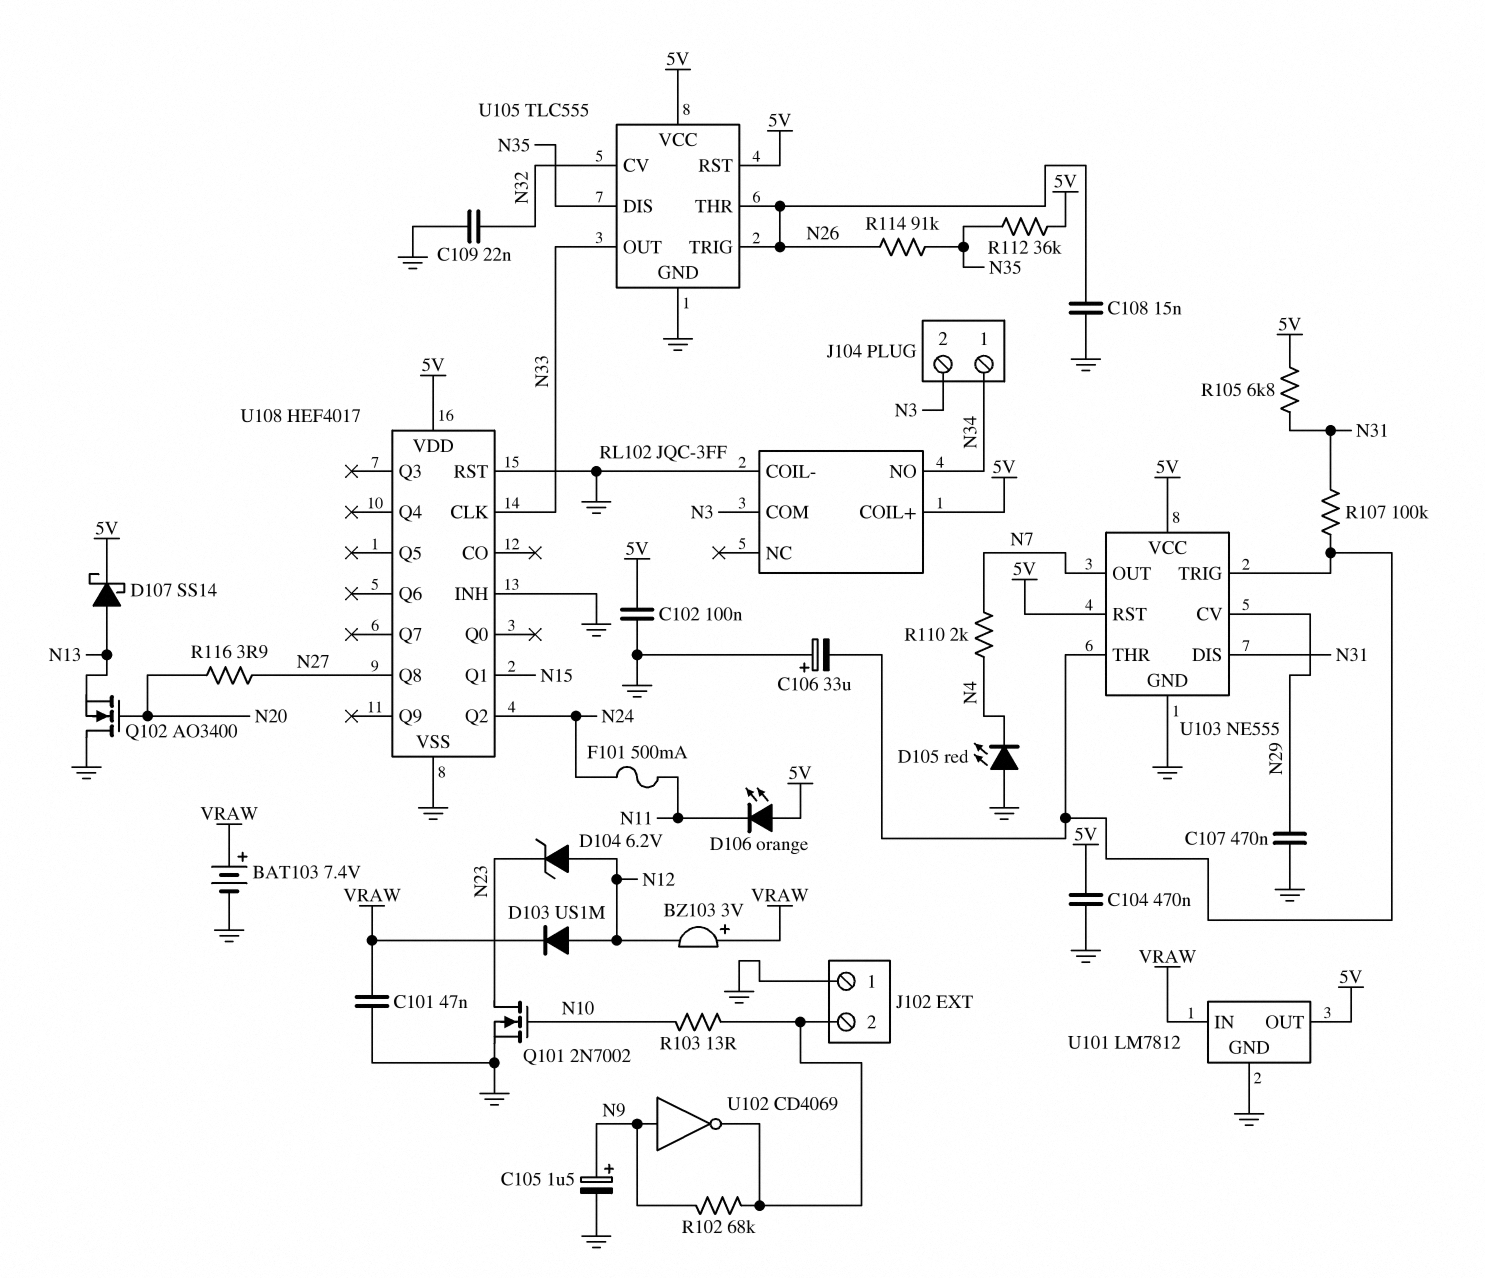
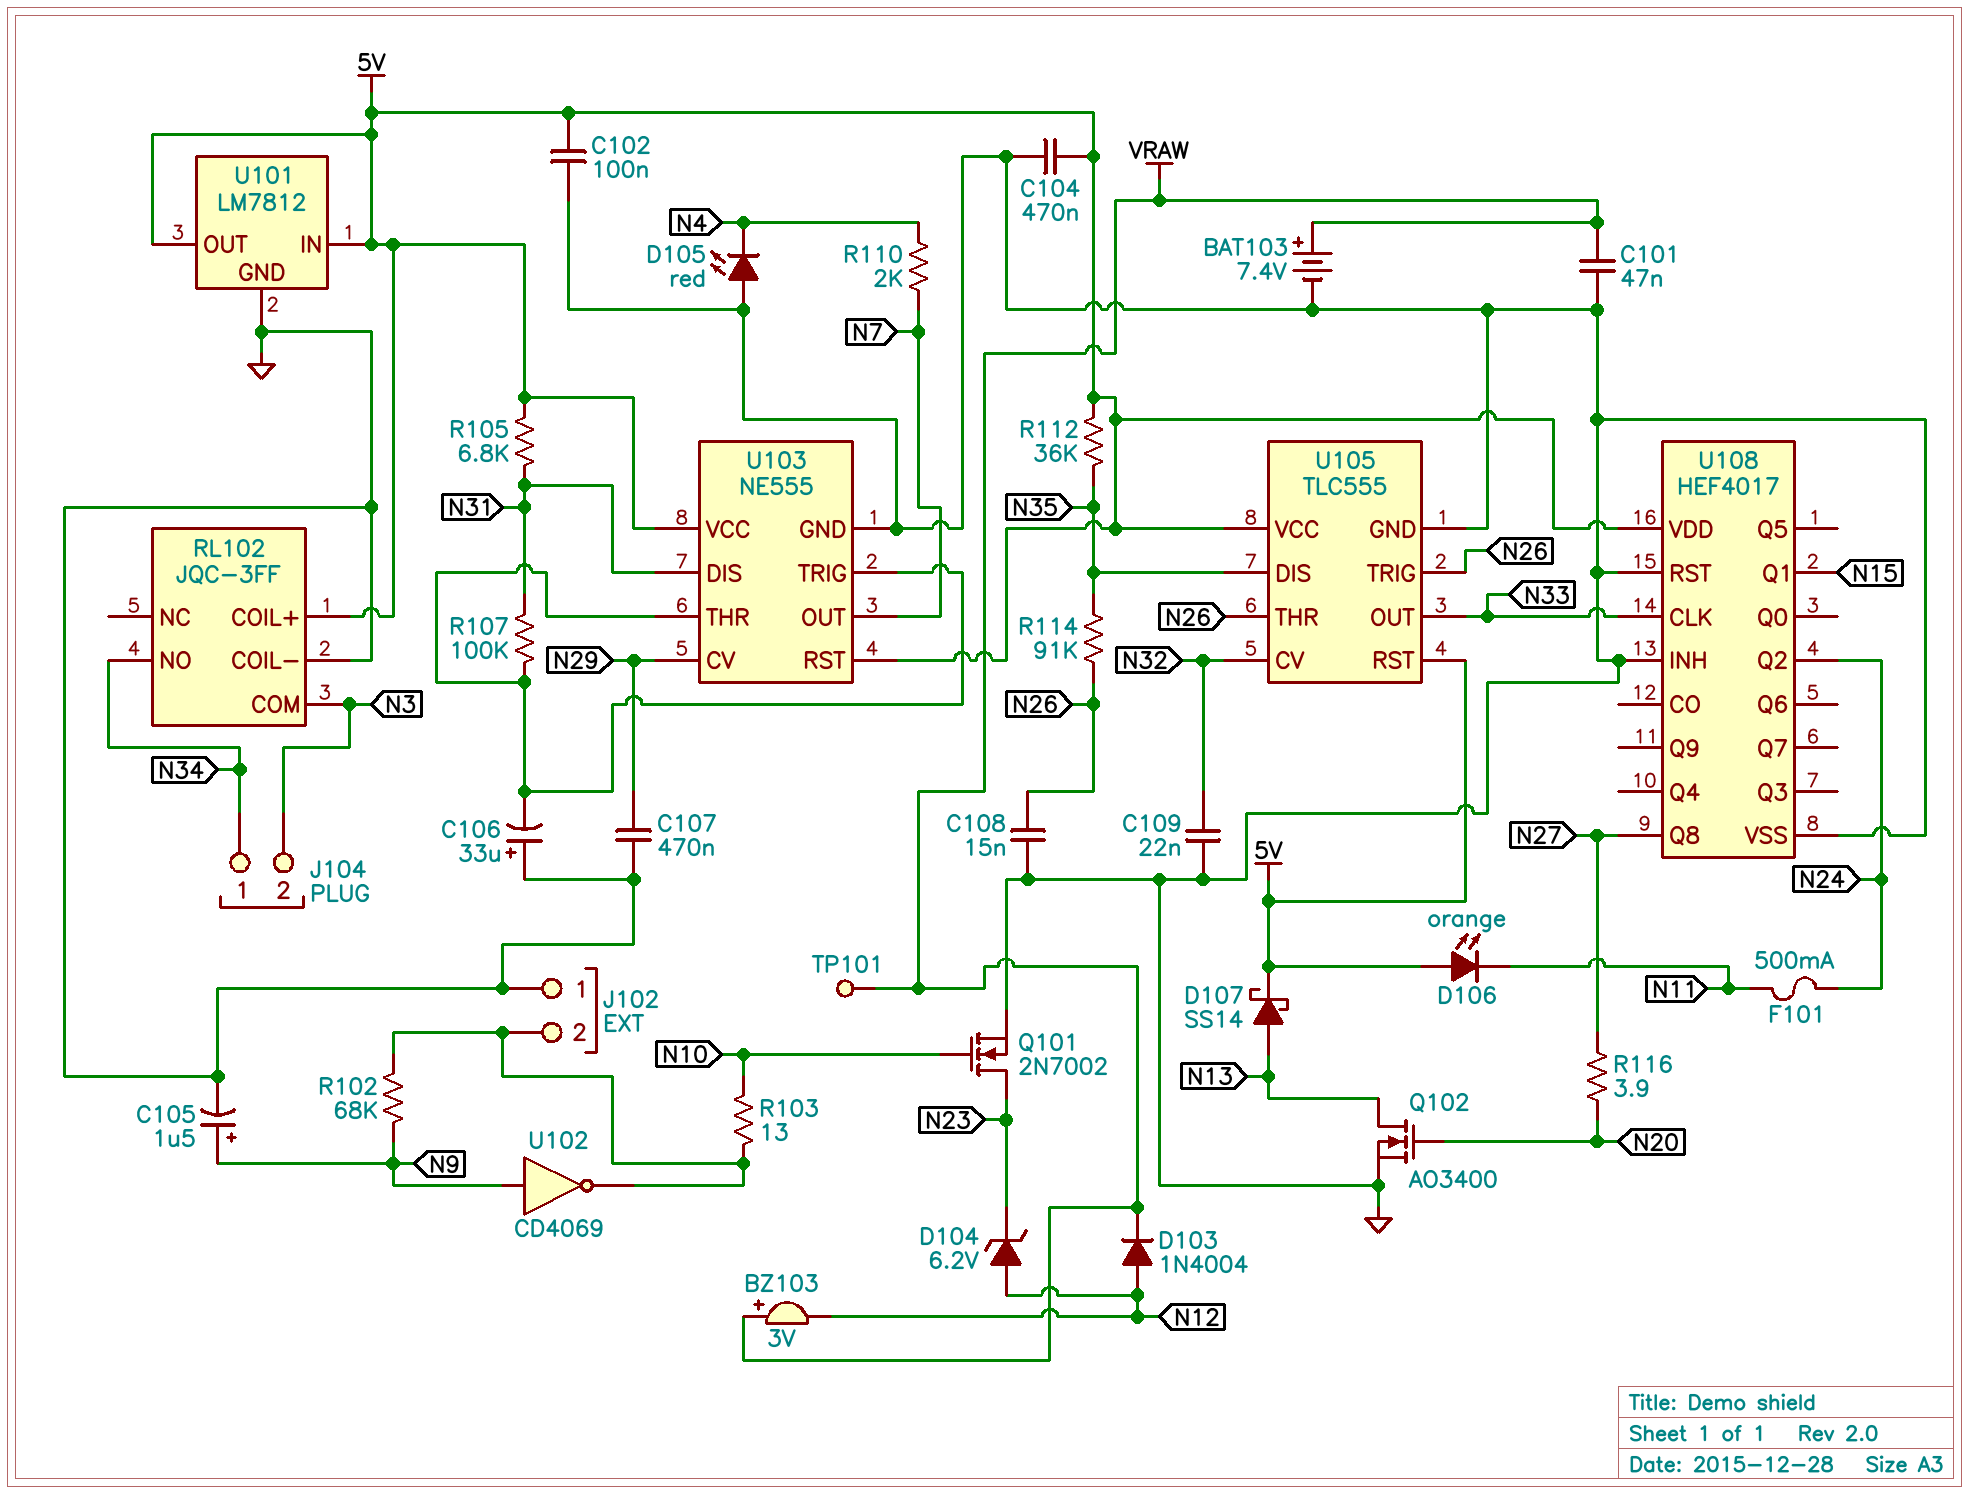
D103: diode US1M (A N12, K VRAW) -> diode 1N4004 (A N12, K VRAW)
Q102: NMOS AO3400 (G N20, D GND, S N13) -> NMOS AO3400 (G N20, D N13, S GND)
TP101: none -> test point (VRAW)
U101 pin IN: VRAW -> 5V

